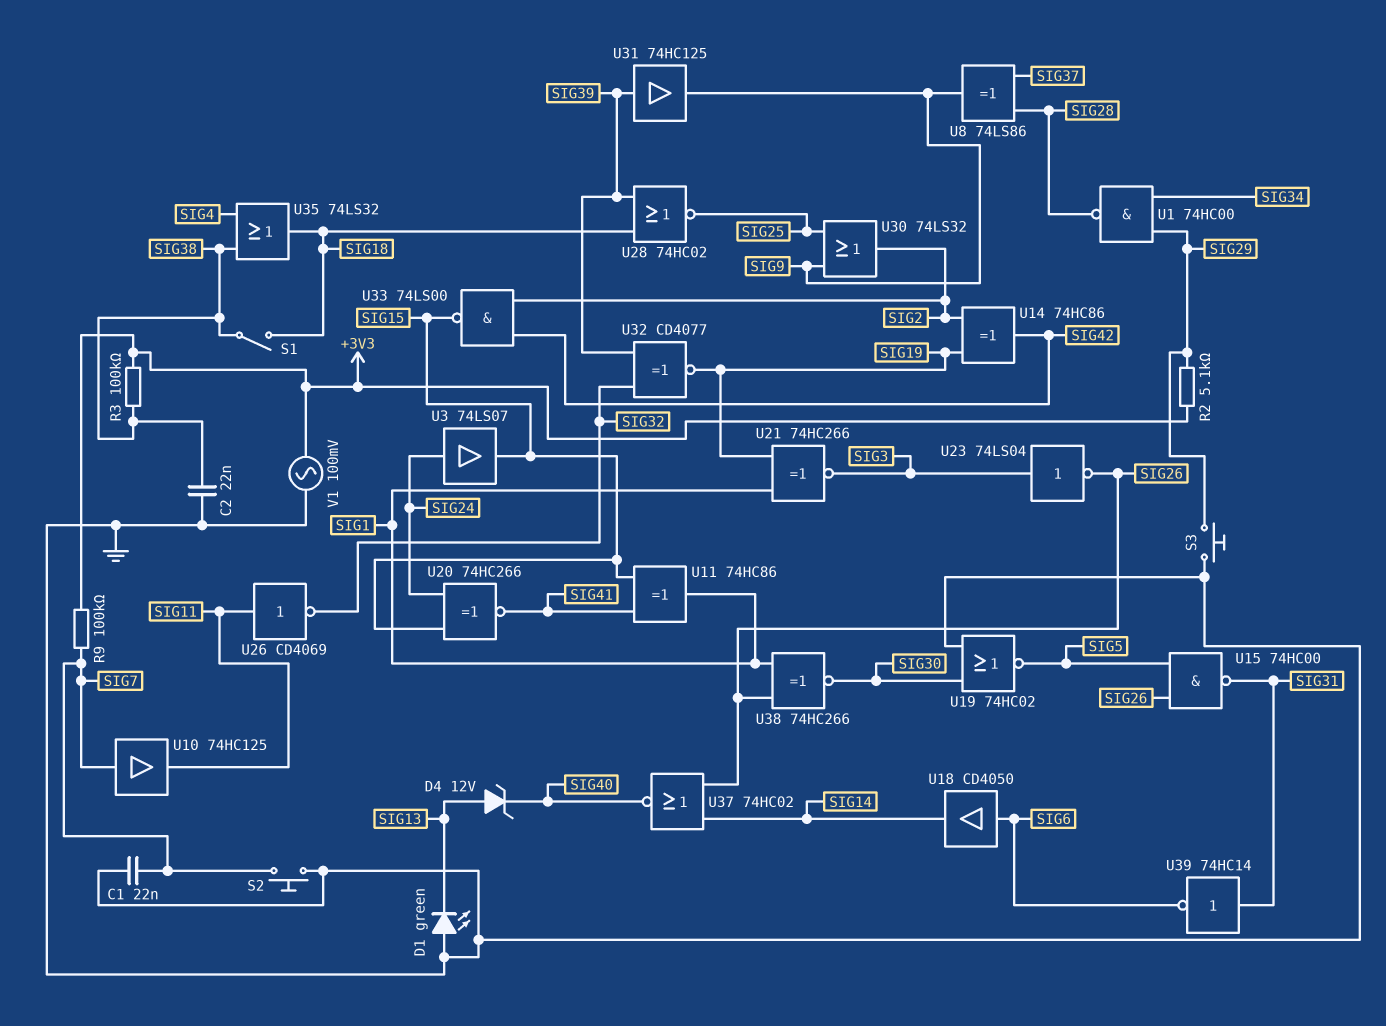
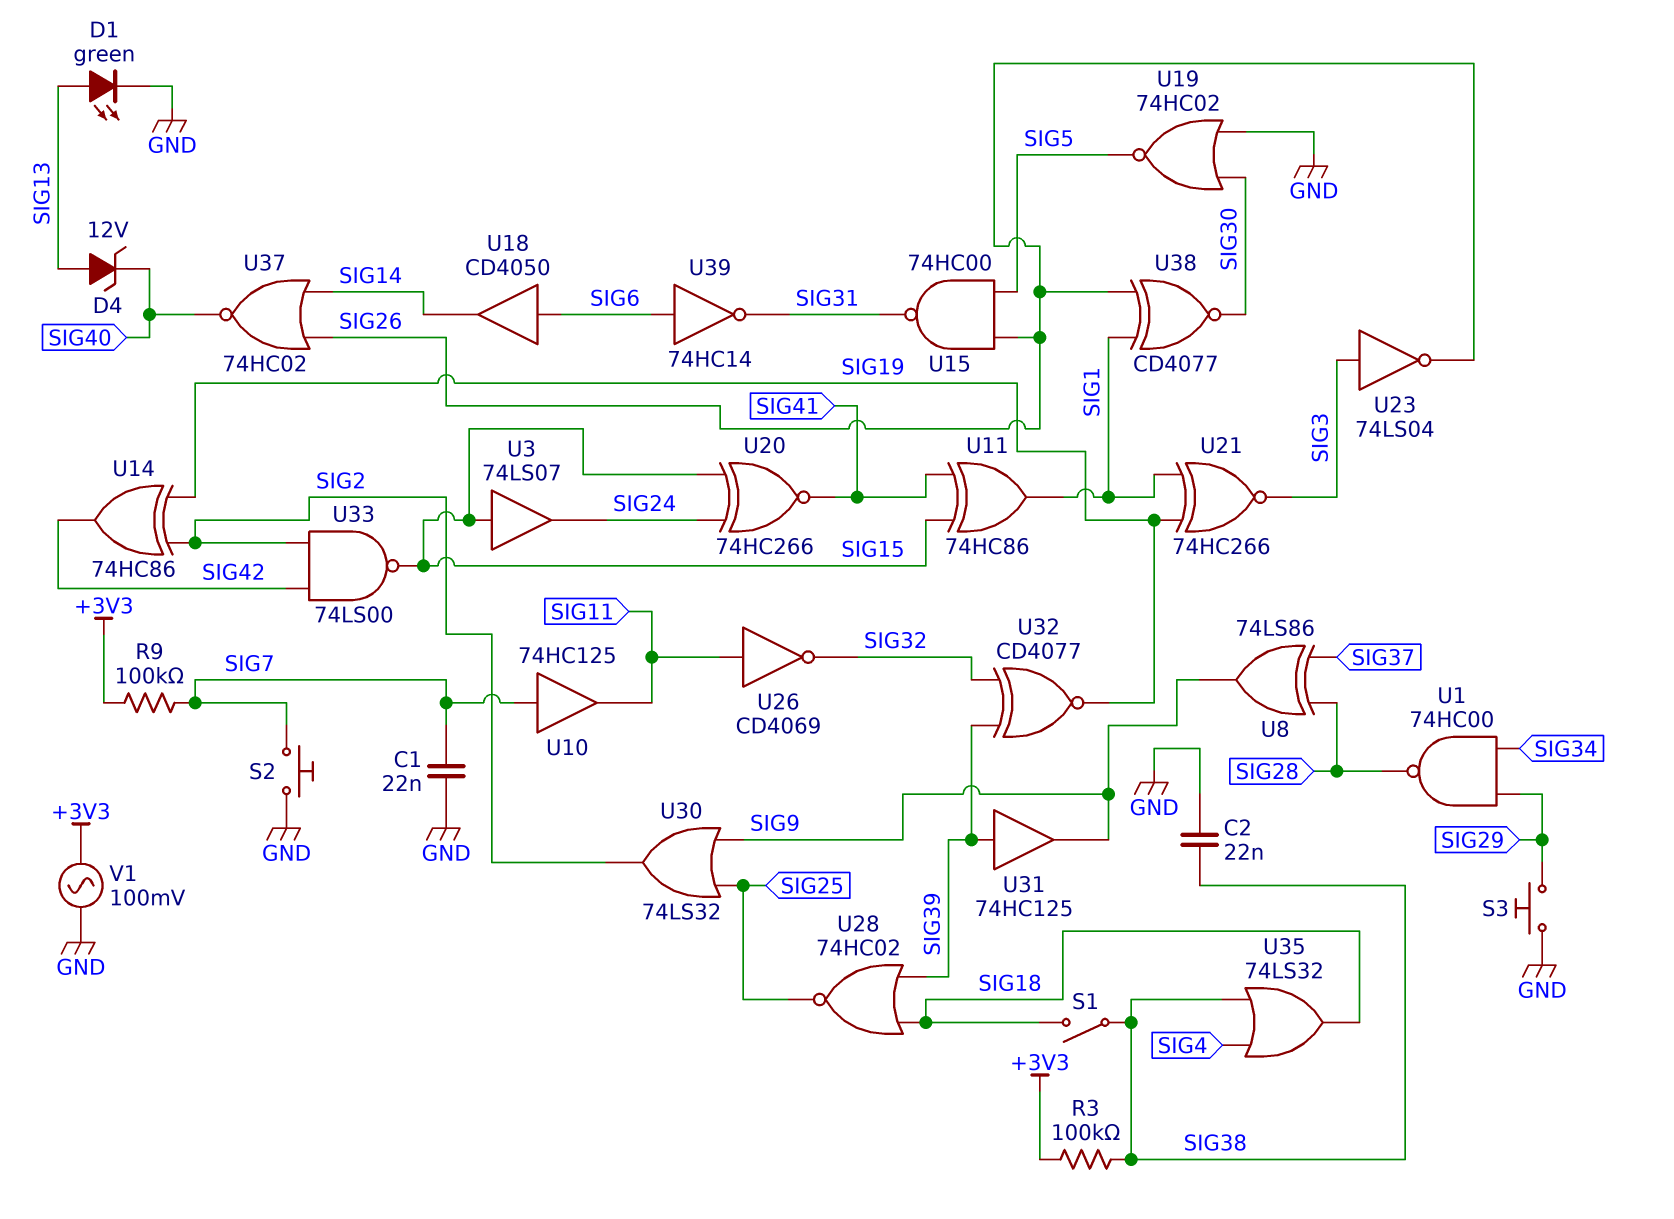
D1: LED green (A GND, K SIG13) -> LED green (A SIG13, K GND)
R2: 5.1k (+3V3, SIG29) -> none
U3: buffer 74LS07 (in SIG24, out SIG15) -> buffer 74LS07 (in SIG15, out SIG24)
U38: XNOR 74HC266 (in SIG1, in SIG26, out SIG30) -> XNOR CD4077 (in SIG1, in SIG26, out SIG30)
U39: NOT 74HC14 (in SIG31, out SIG6) -> NOT 74HC14 (in SIG6, out SIG31)

